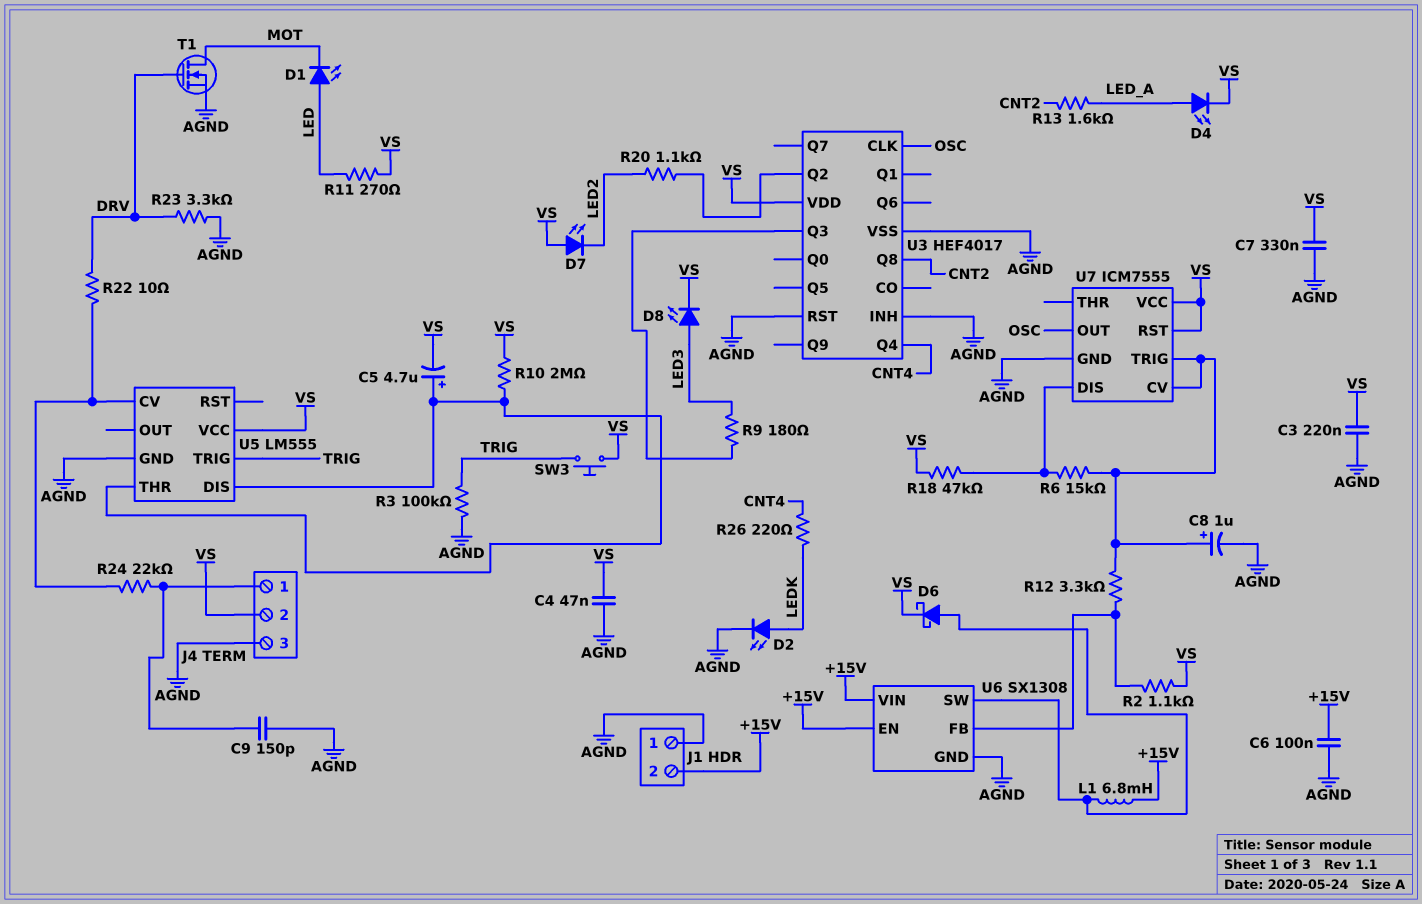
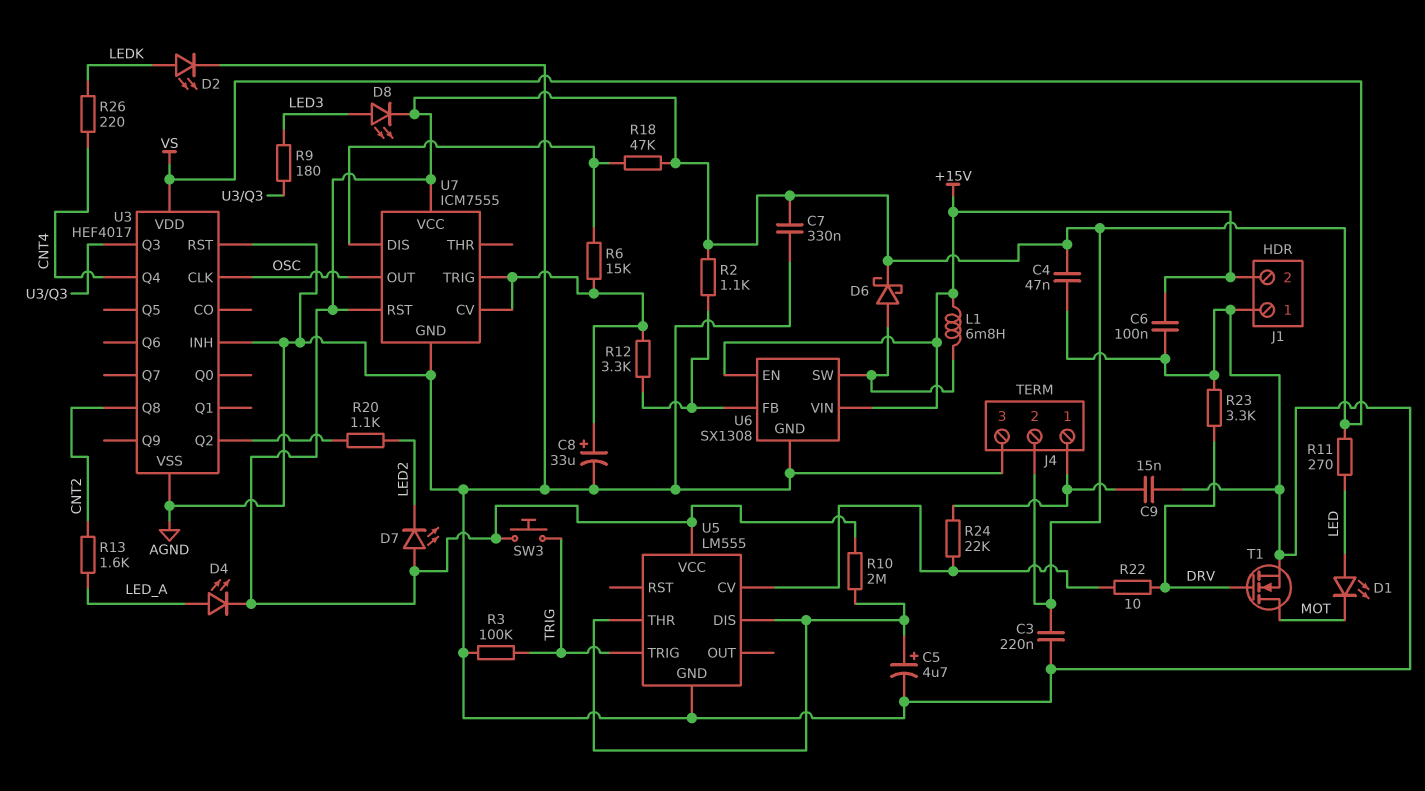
C5: 4.7uF (plus U5/DIS, minus VS) -> 4.7uF (plus U5/DIS, minus AGND)
C8: 1uF (plus U7/CV, minus AGND) -> 33uF (plus U7/CV, minus AGND)
C9: 150pF (AGND, J4/1) -> 15nF (AGND, J4/1)

